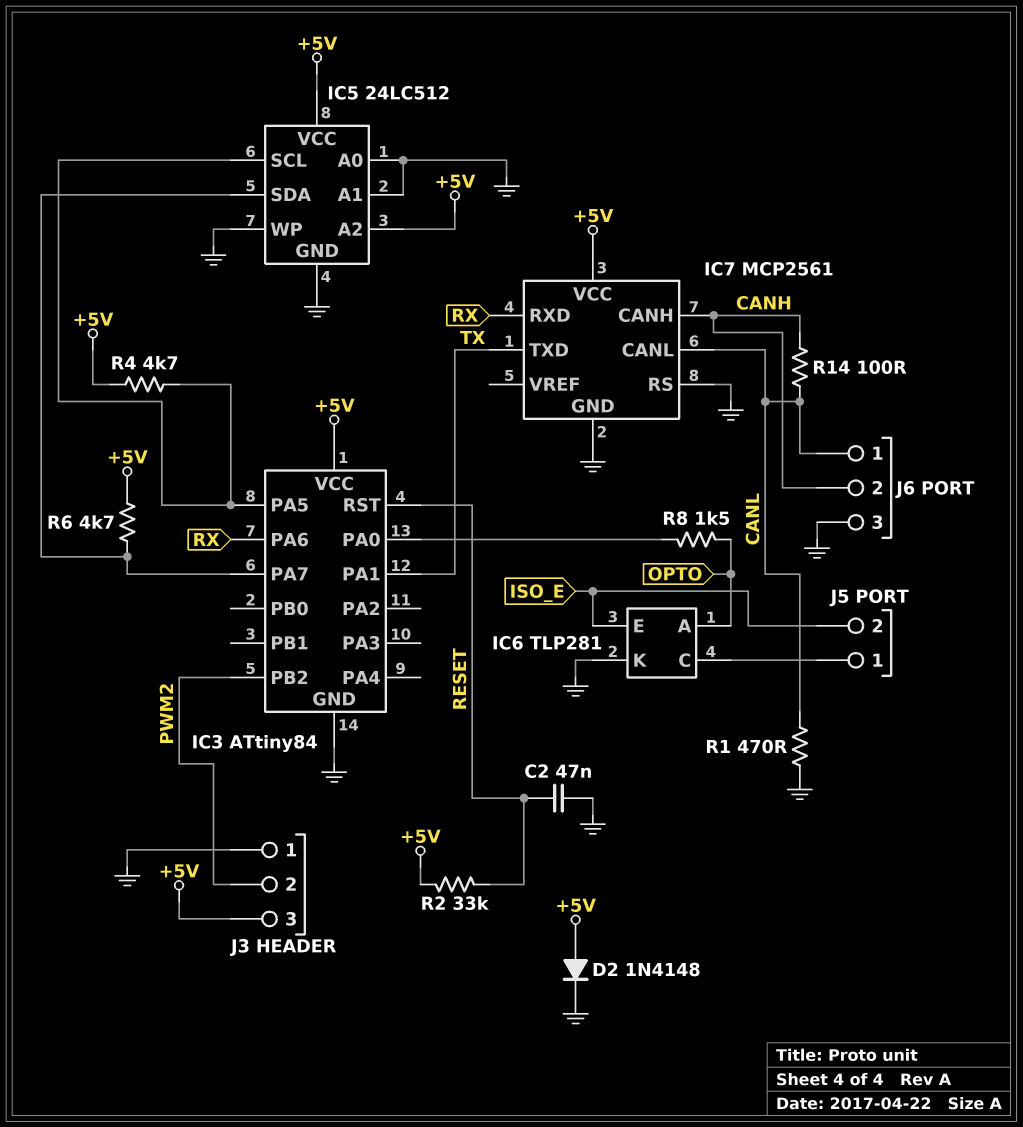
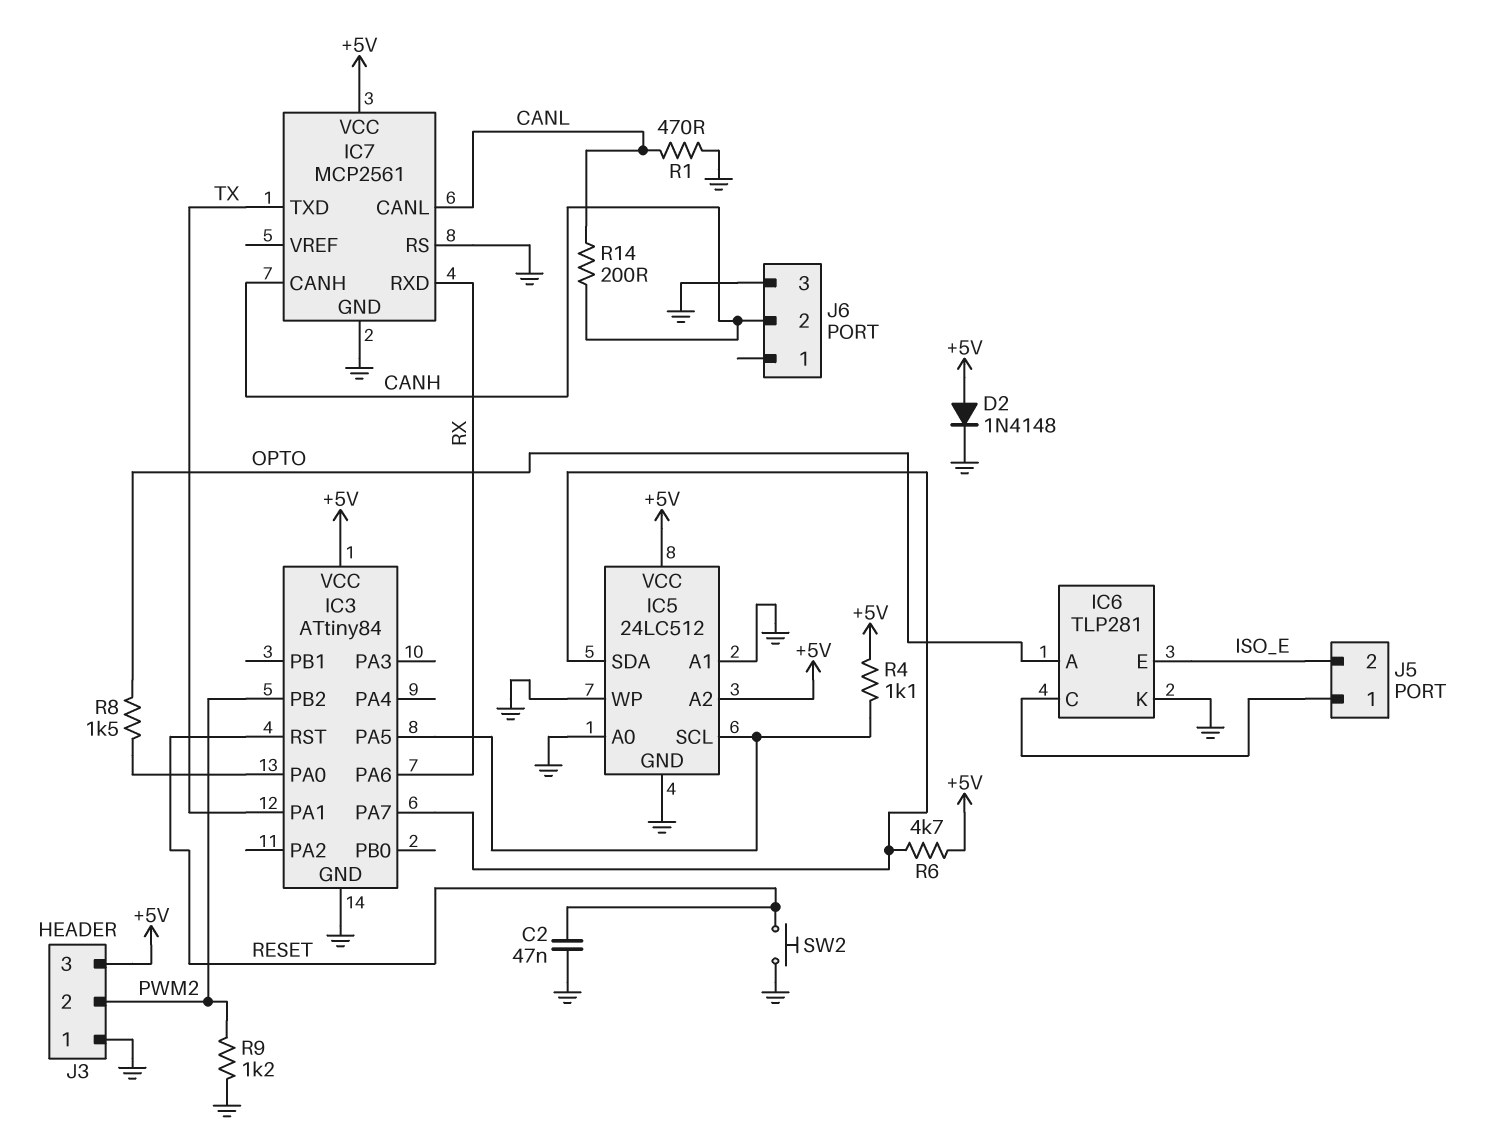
J6 pin 1: CANL -> none
R2: 33k (+5V, RESET) -> none
R4: 4.7k (+5V, IC3/PA5) -> 1.1k (+5V, IC3/PA5)
R9: none -> 1.2k (GND, PWM2)
R14: 100 (CANH, CANL) -> 200 (CANH, CANL)
SW2: none -> button (GND, RESET)

